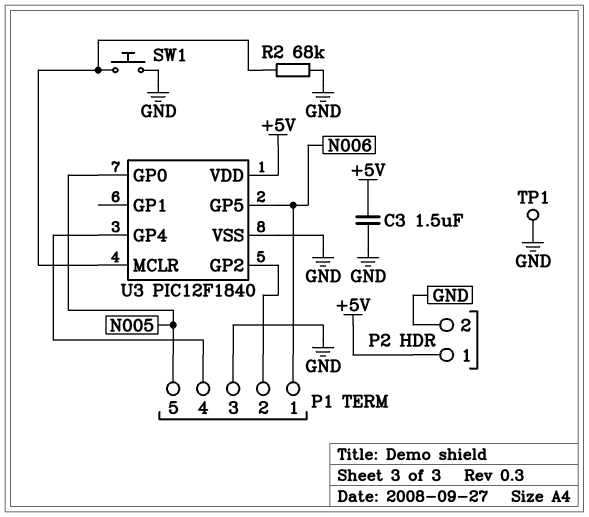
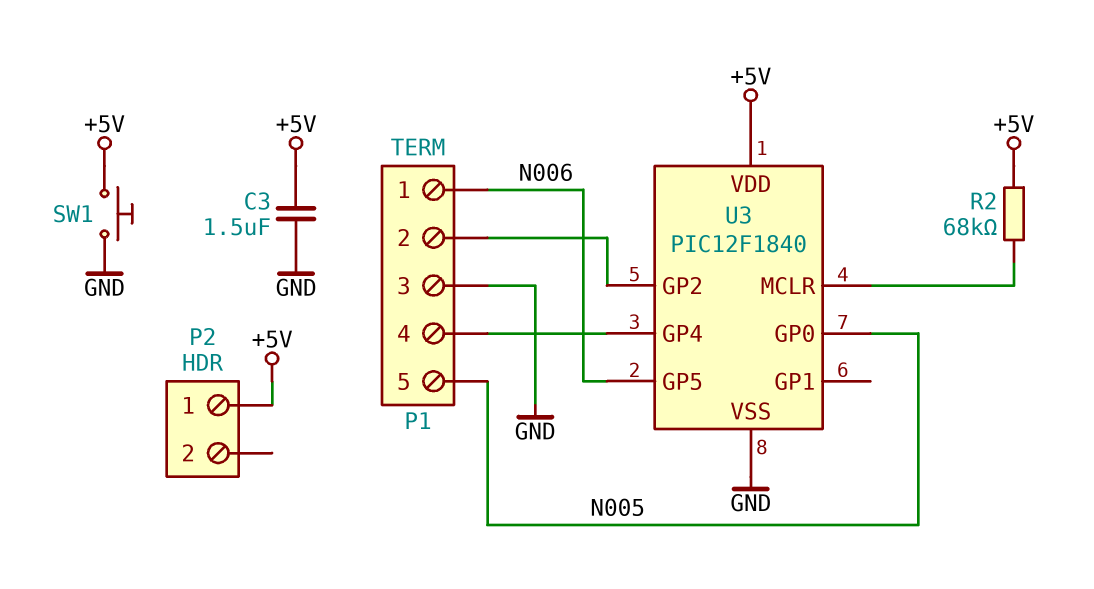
P2 pin 2: GND -> none
R2: 68k (GND, U3/MCLR) -> 68k (+5V, U3/MCLR)
SW1: button (GND, U3/MCLR) -> button (+5V, GND)
TP1: test point (GND) -> none

